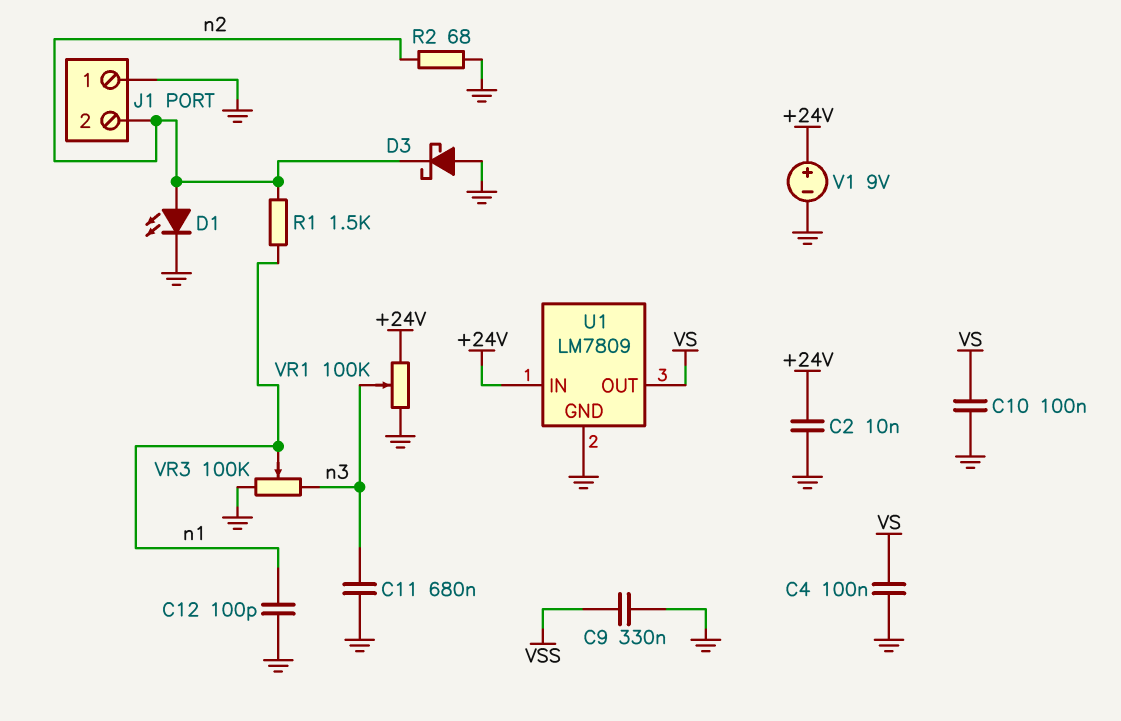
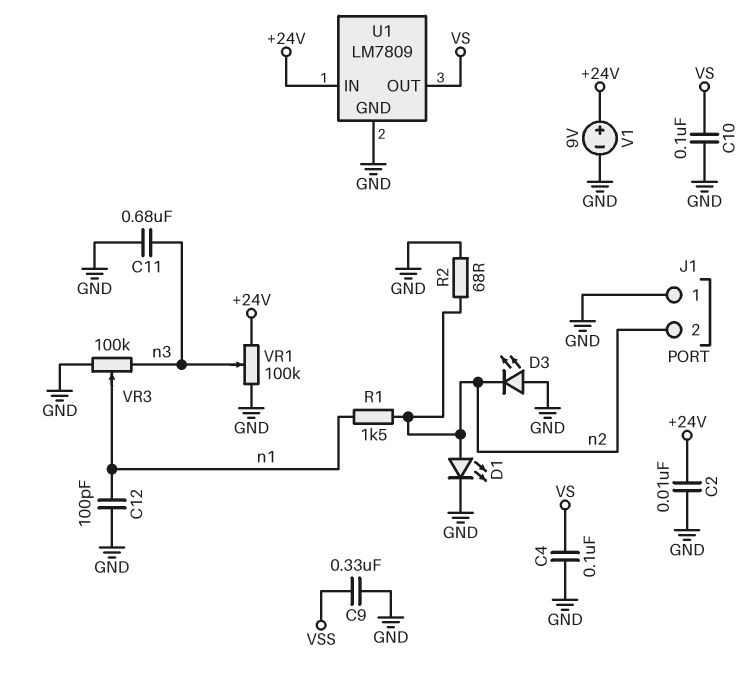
D3: schottky (A GND, K n2) -> LED (A GND, K n2)

